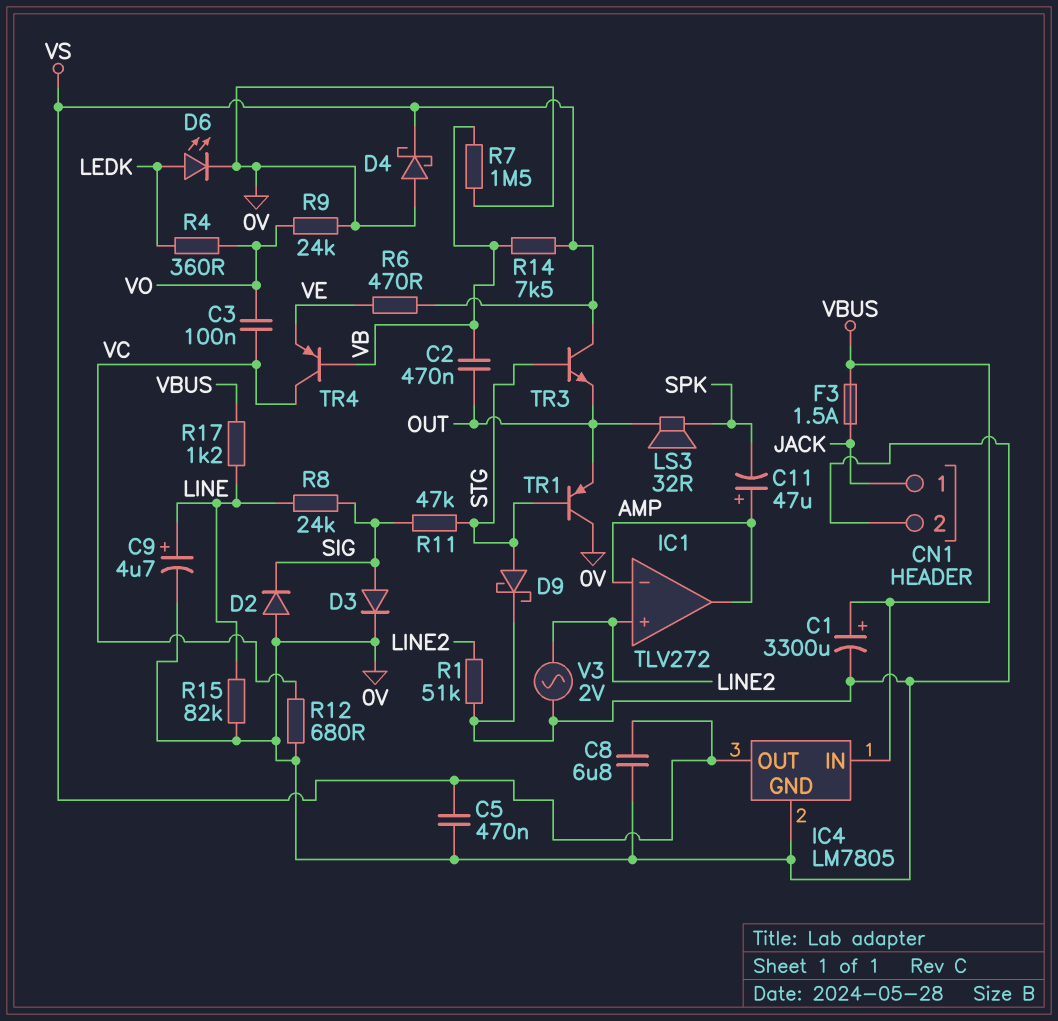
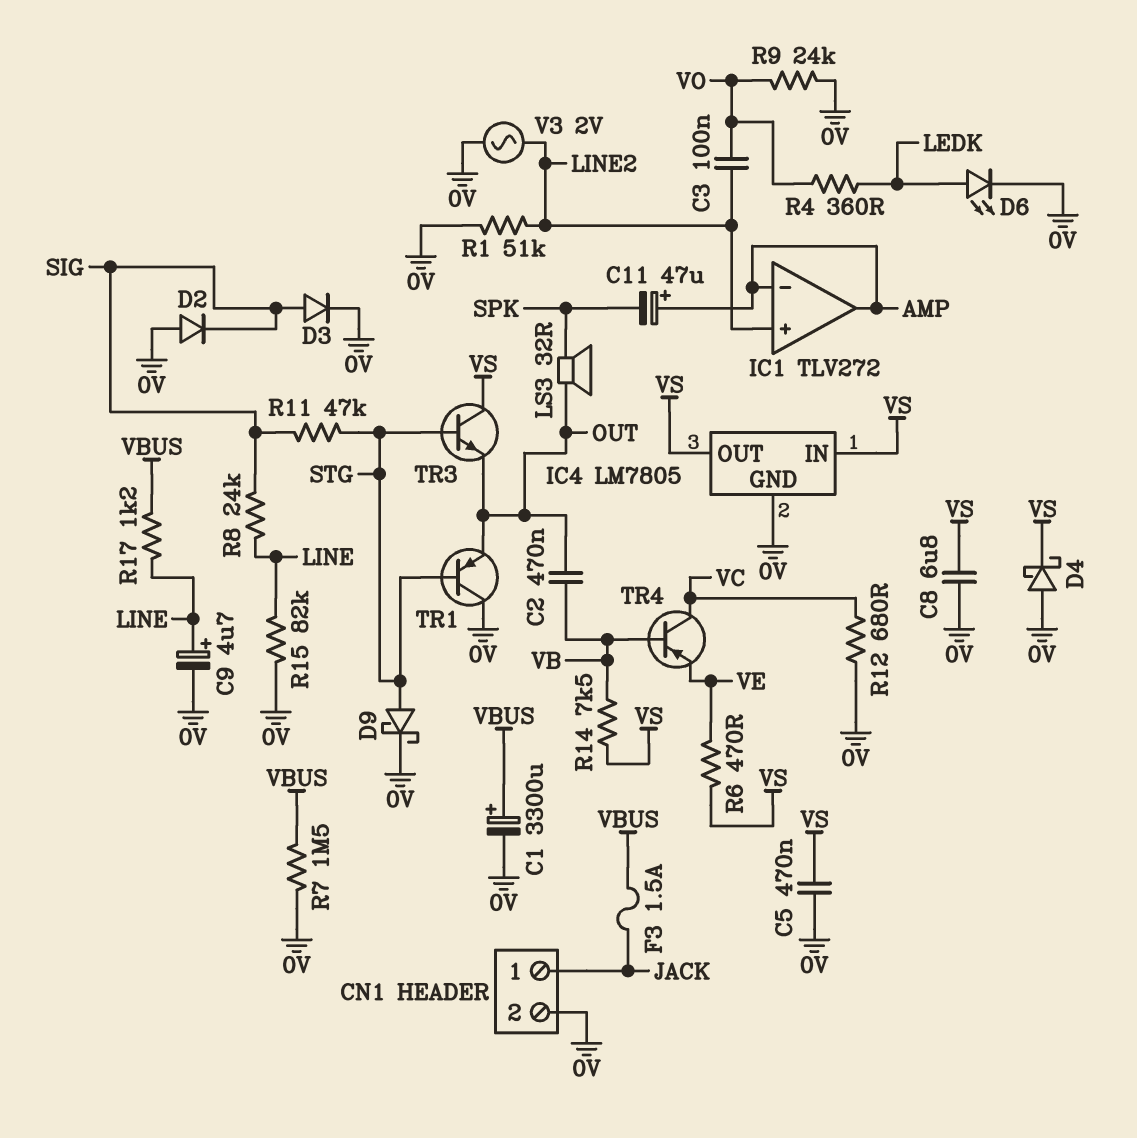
C3: 100nF (VC, VO) -> 100nF (LINE2, VO)
IC4 pin IN: VBUS -> VS
R7: 1.5M (0V, VB) -> 1.5M (0V, VBUS)

